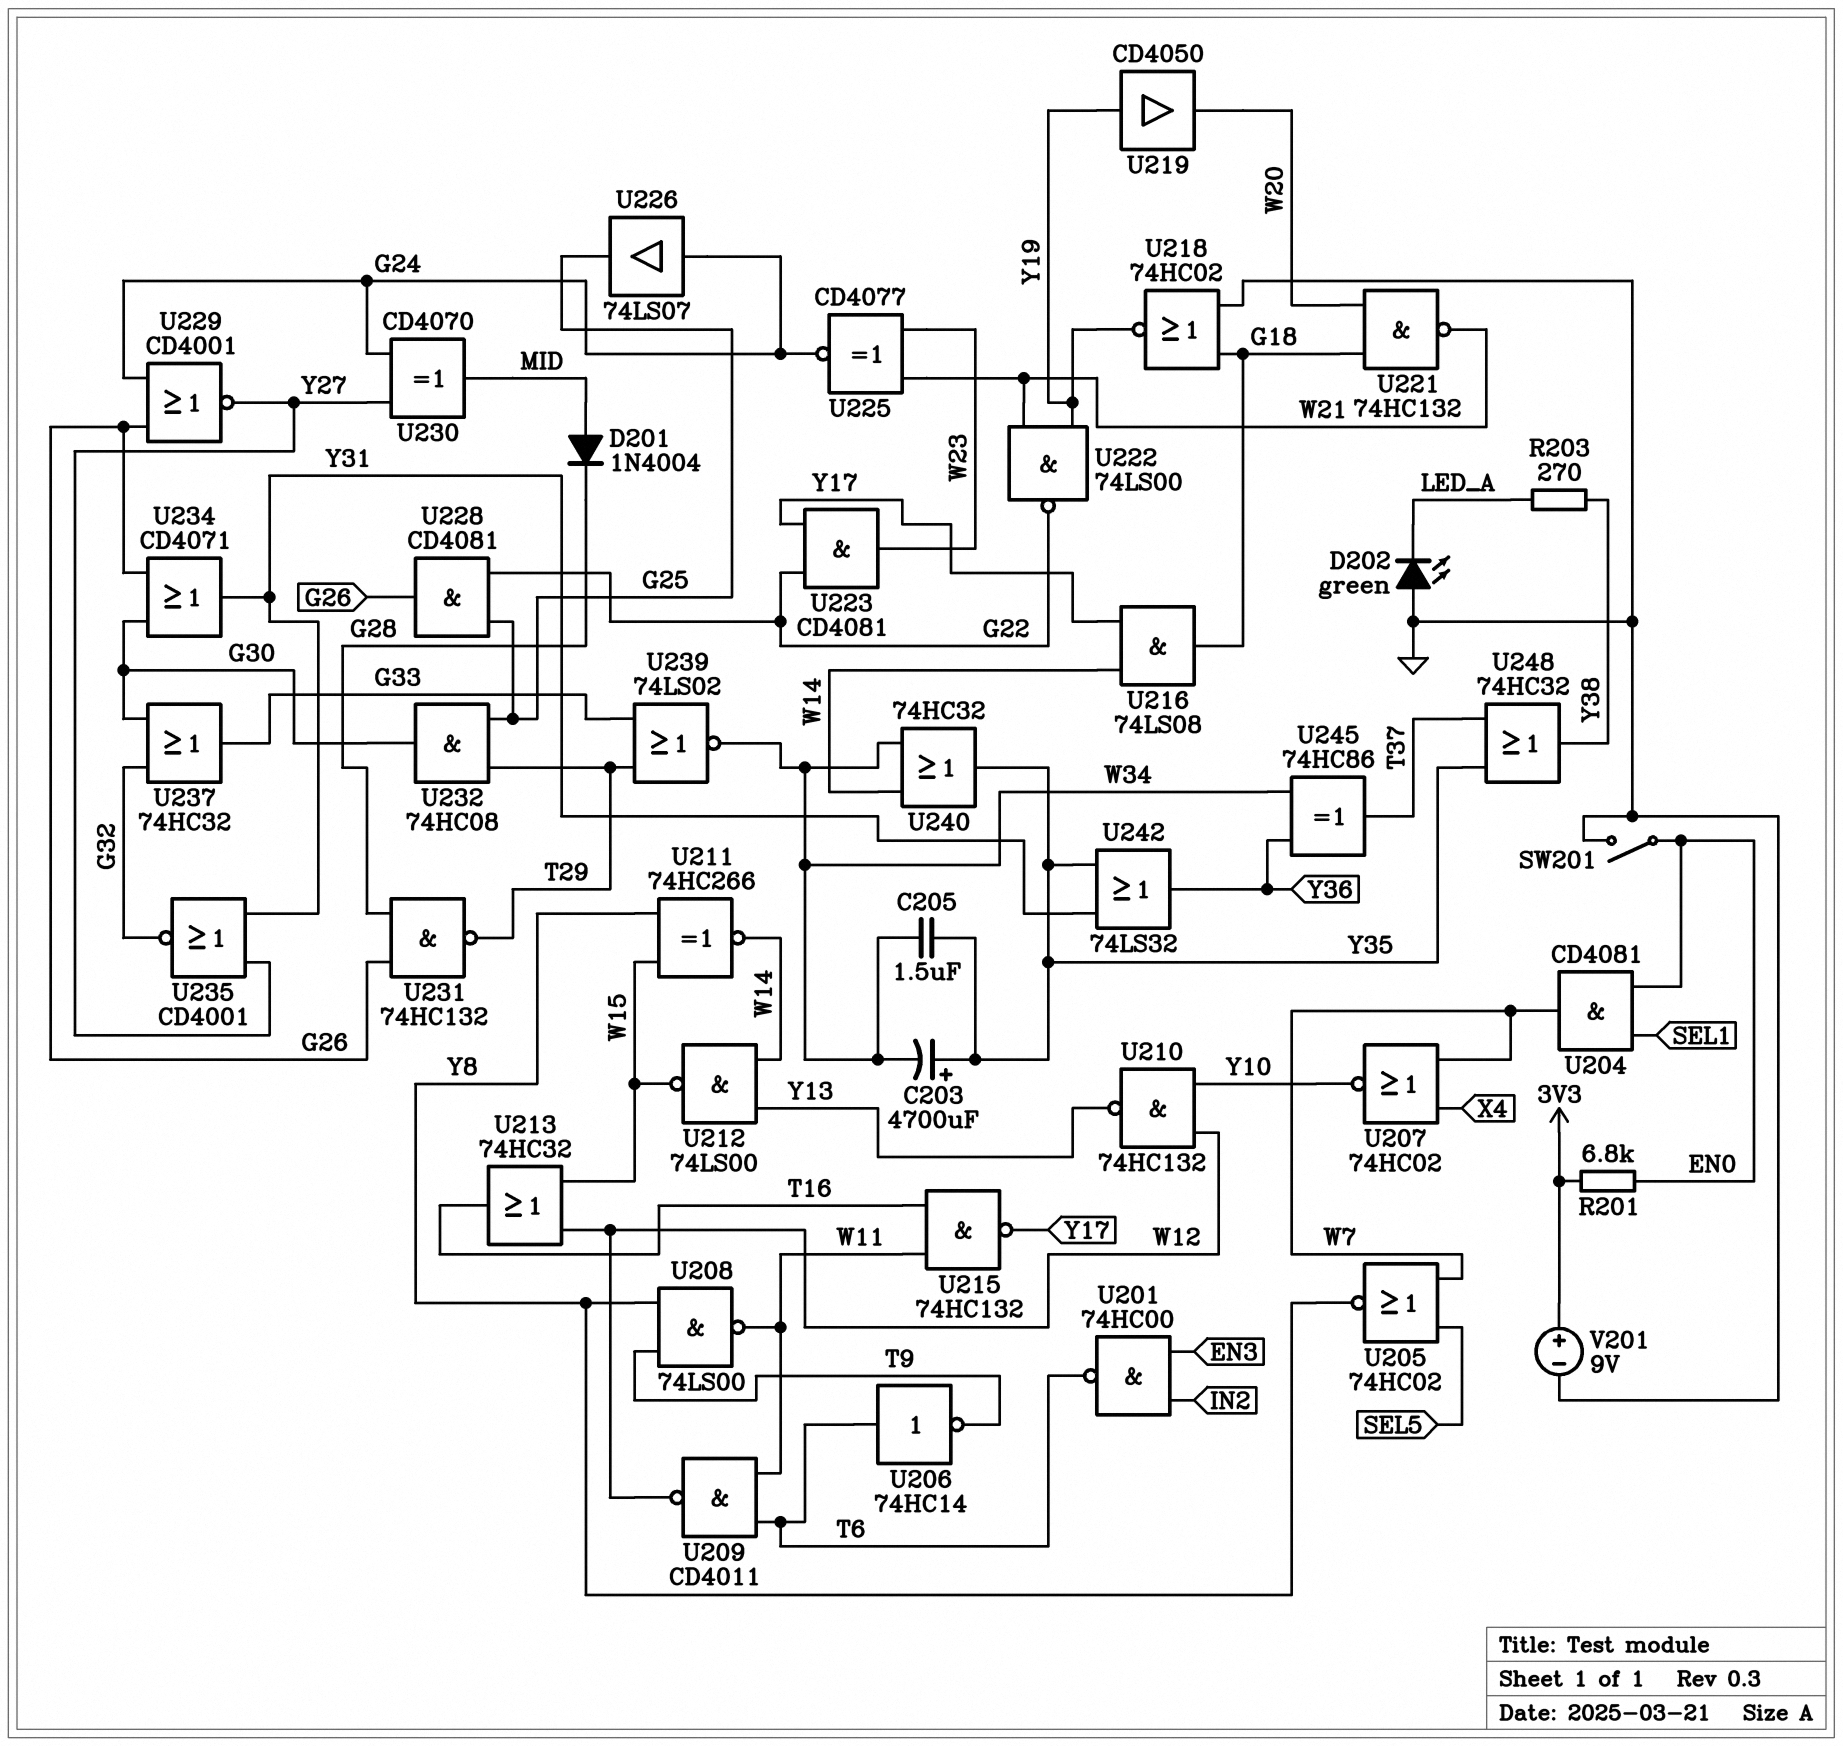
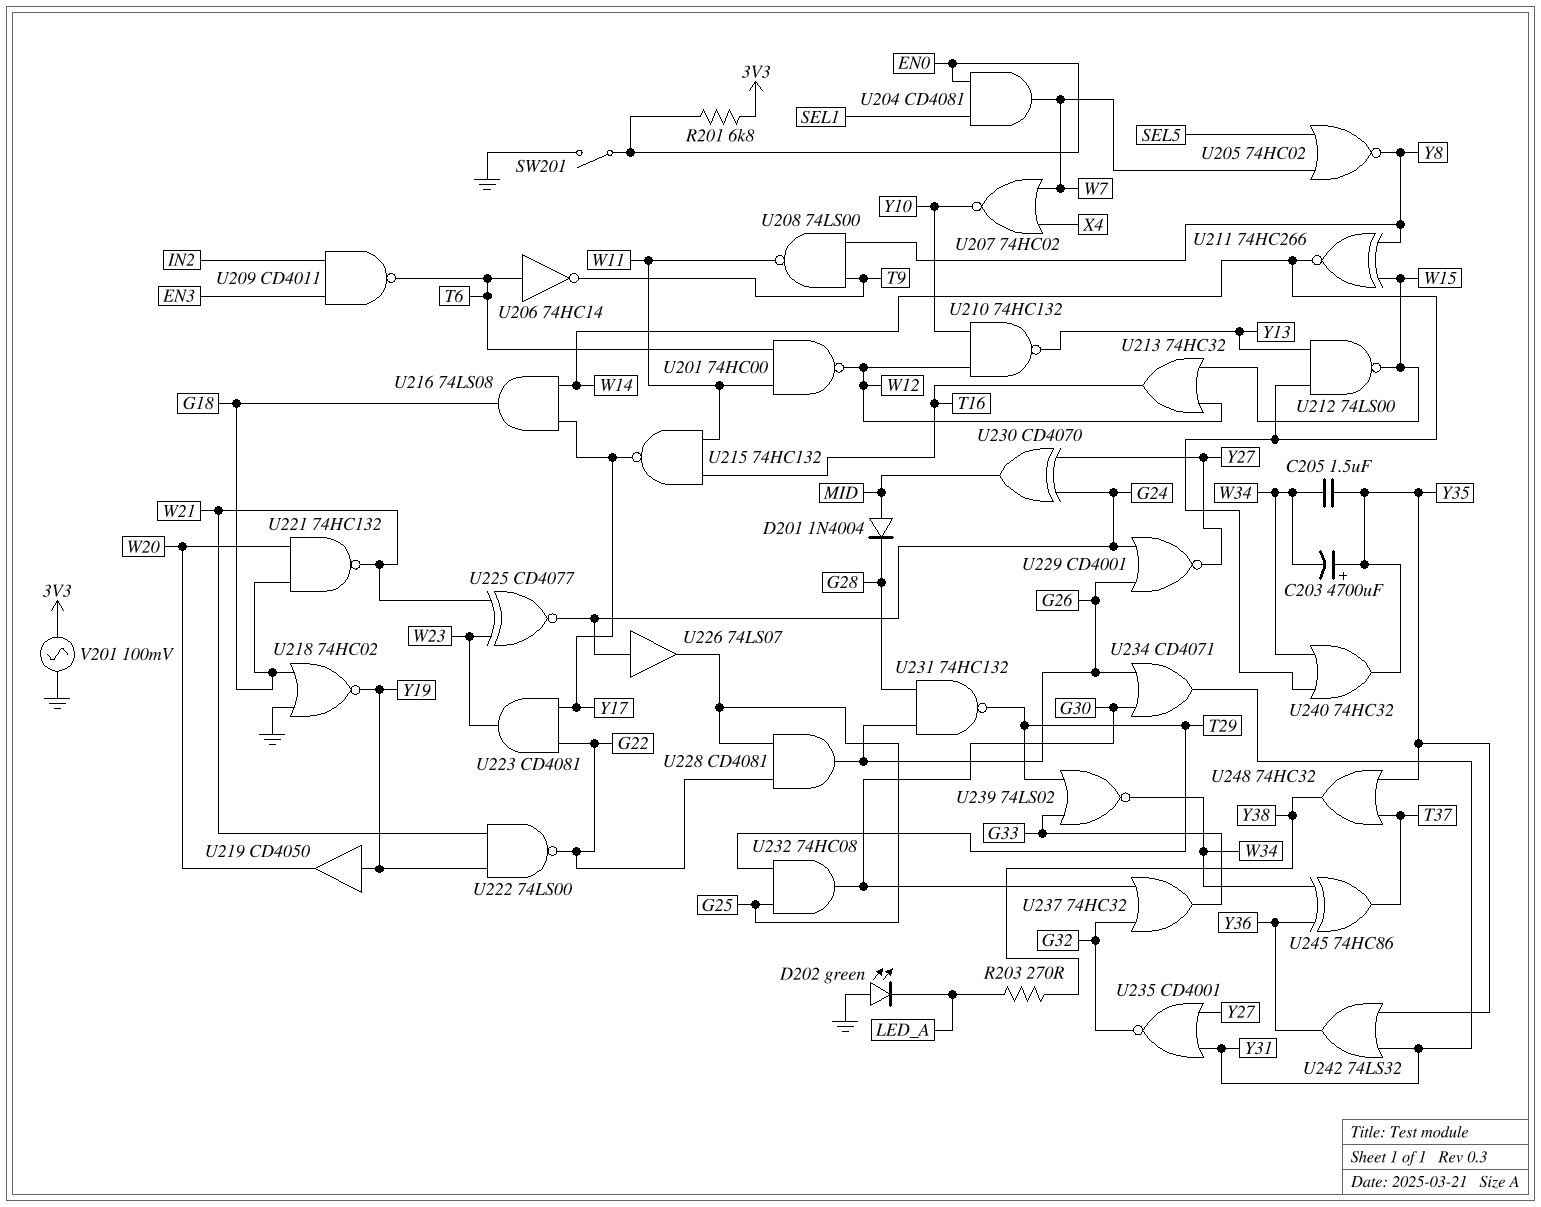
U201: NAND 74HC00 (in EN3, in IN2, out T6) -> NAND 74HC00 (in T6, in W11, out W12)
U209: NAND CD4011 (in T6, in W11, out W12) -> NAND CD4011 (in EN3, in IN2, out T6)
V201: 9V (plus 3V3, minus GND) -> AC 100mV (3V3, GND)

